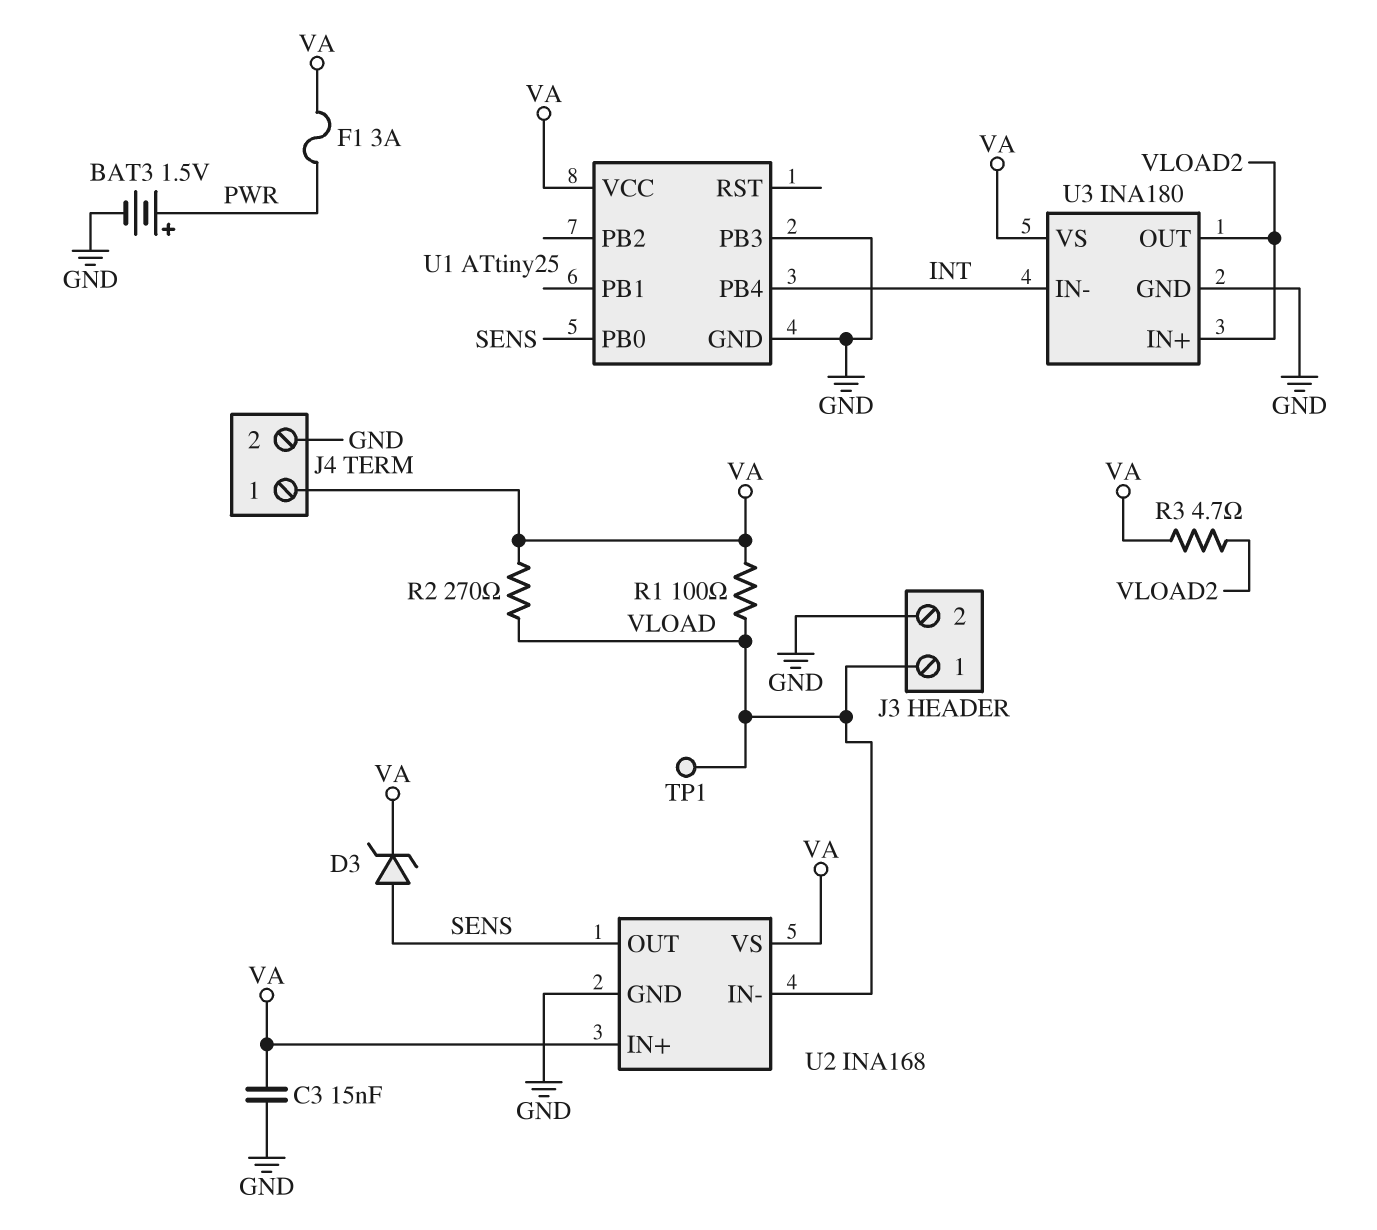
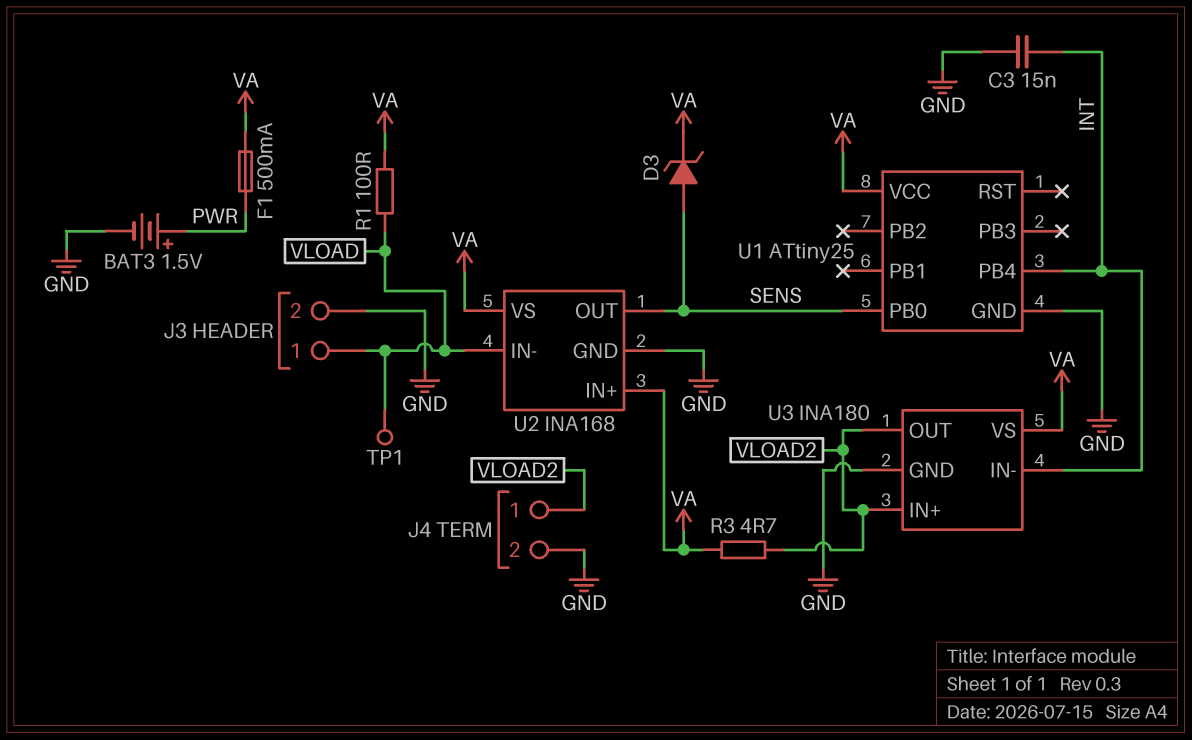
C3: 15nF (GND, VA) -> 15nF (GND, INT)
F1: 3A (PWR, VA) -> 500mA (PWR, VA)
J4 pin 1: VA -> VLOAD2
R2: 270 (VA, VLOAD) -> none
U1 pin PB3: GND -> none

